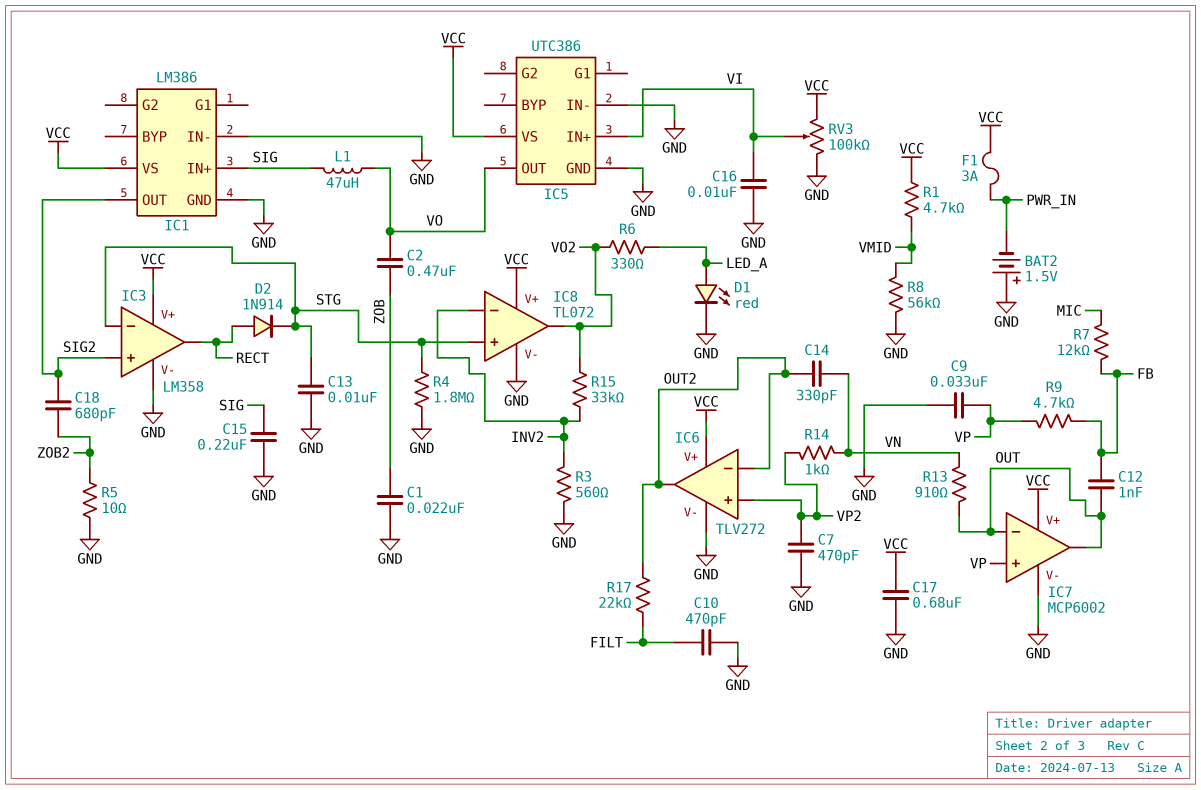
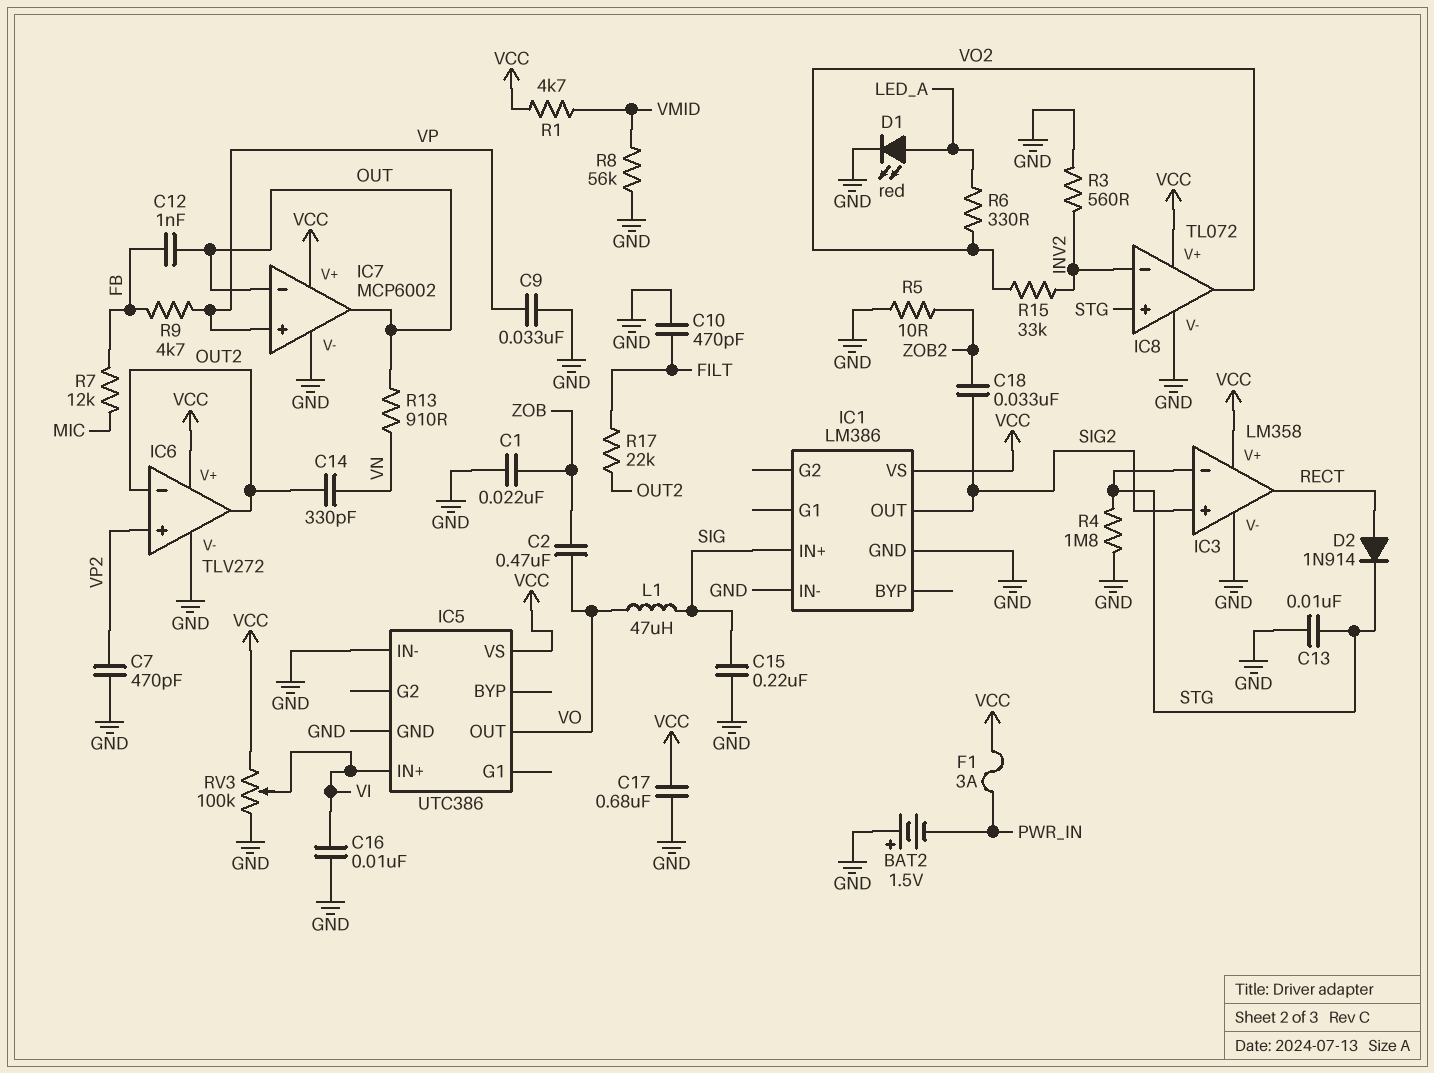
C18: 680pF (SIG2, ZOB2) -> 33nF (SIG2, ZOB2)
R14: 1k (VN, VP2) -> none

